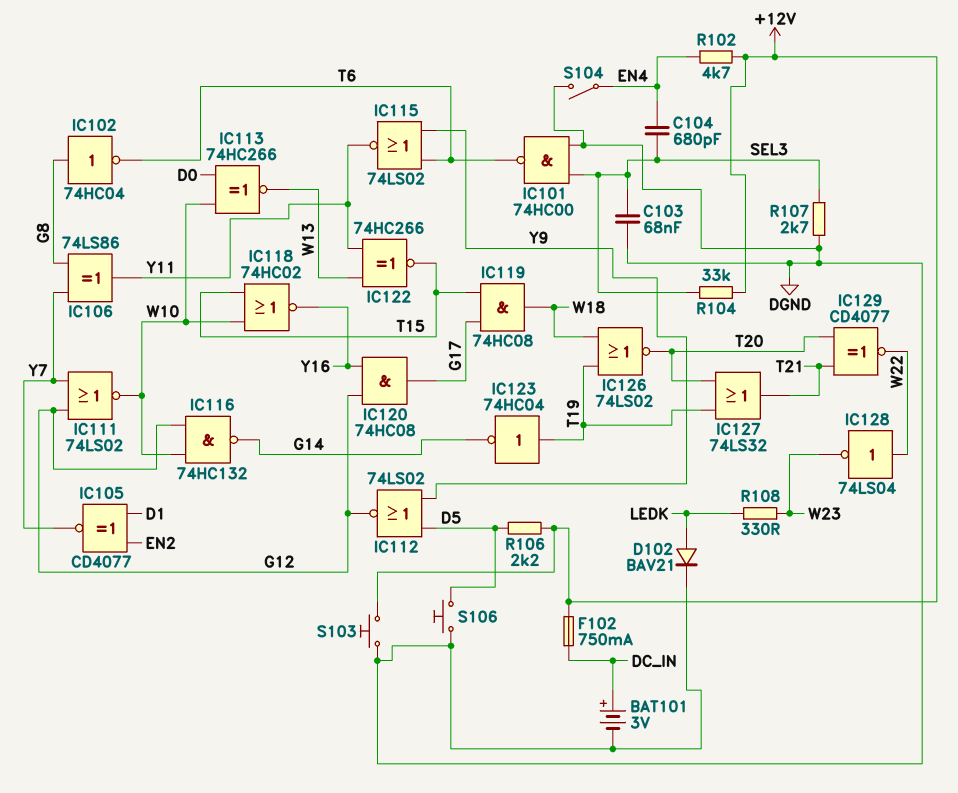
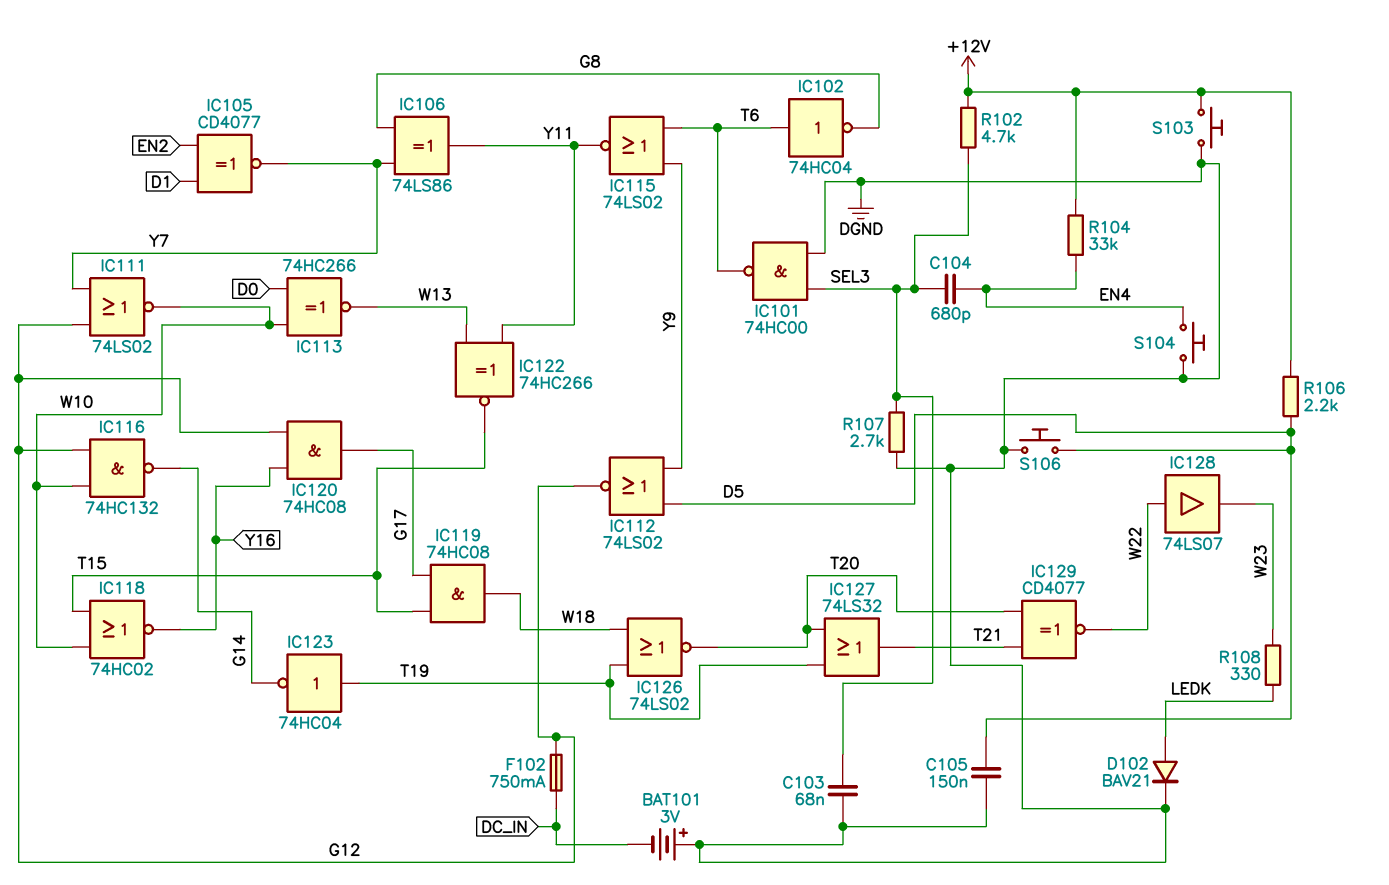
BAT101: 3V (plus DC_IN, minus DGND) -> 3V (plus DGND, minus DC_IN)
C105: none -> 150nF (D5, DGND)
F102: 750mA (+12V, DC_IN) -> 750mA (DC_IN, G12)
IC102: NOT 74HC04 (in G8, out T6) -> NOT 74HC04 (in T6, out G8)
IC128: NOT 74LS04 (in W22, out W23) -> buffer 74LS07 (in W22, out W23)
R102: 4.7k (+12V, EN4) -> 4.7k (+12V, SEL3)
R104: 33k (+12V, SEL3) -> 33k (+12V, EN4)
S104: switch (DGND, EN4) -> button (DGND, EN4)

